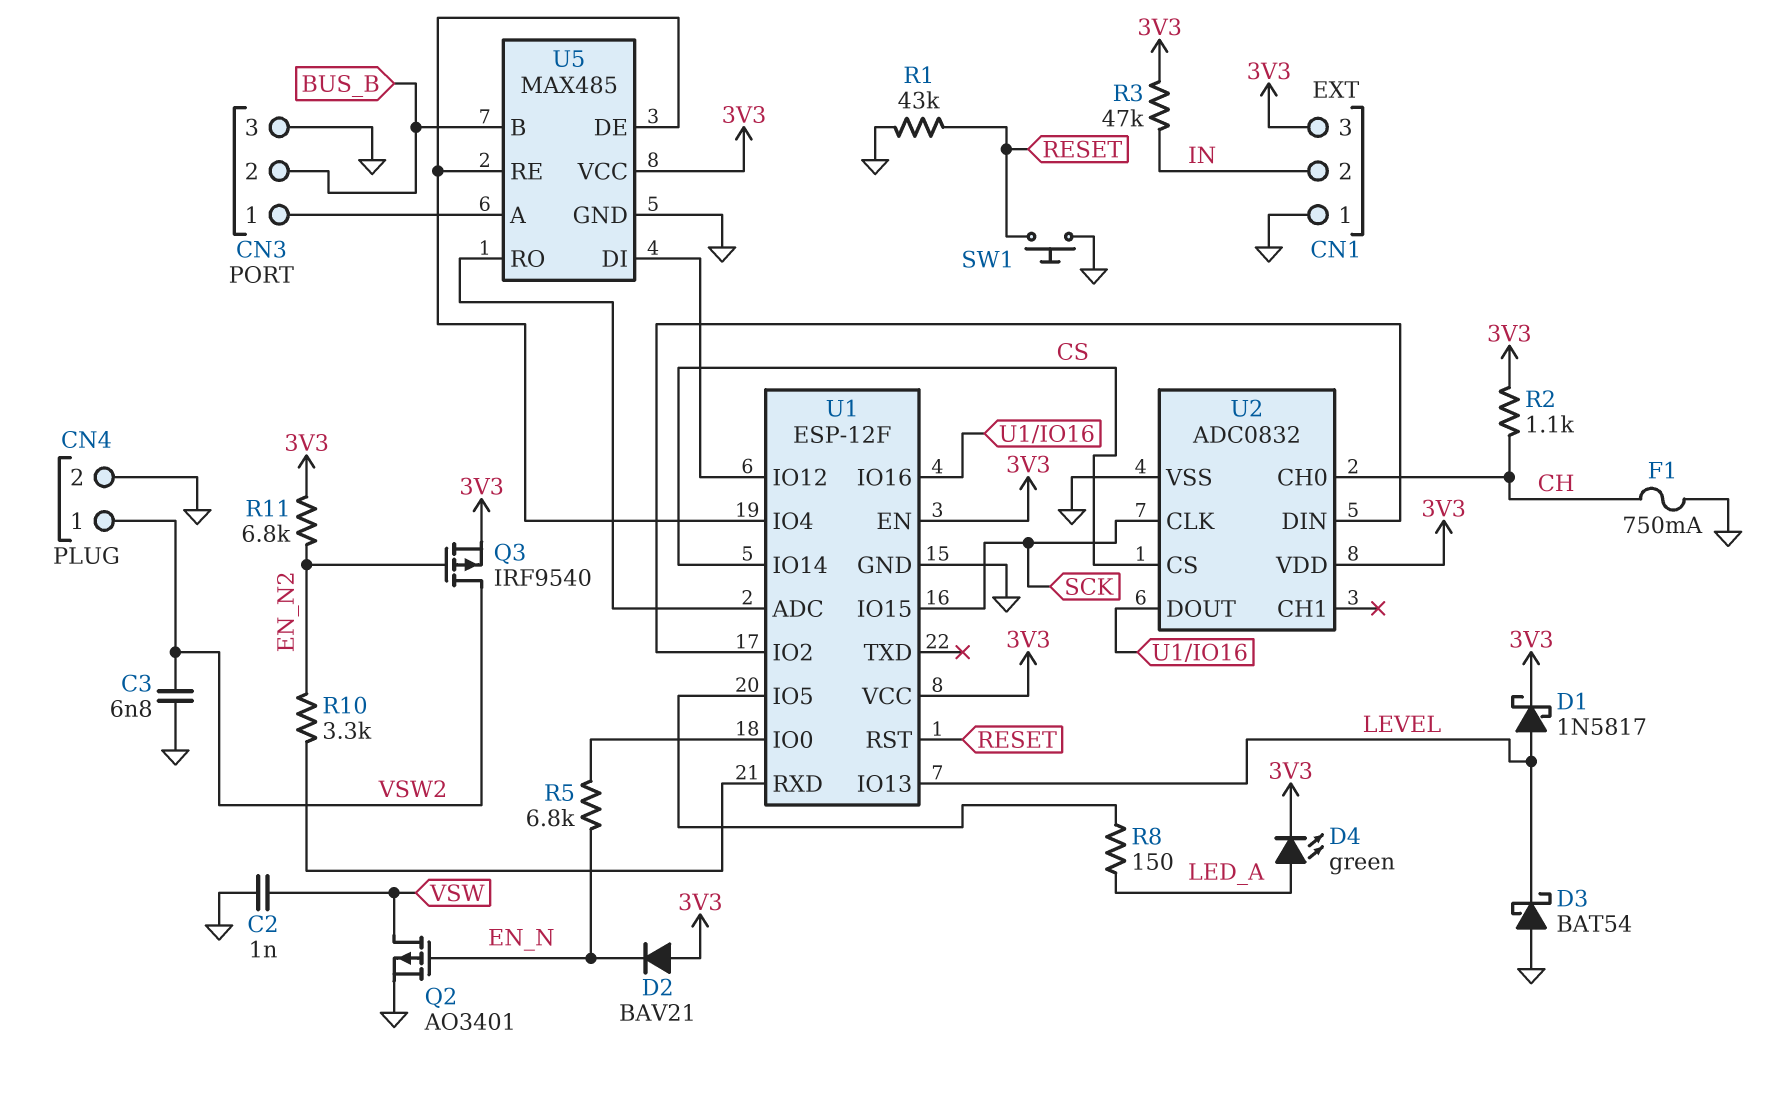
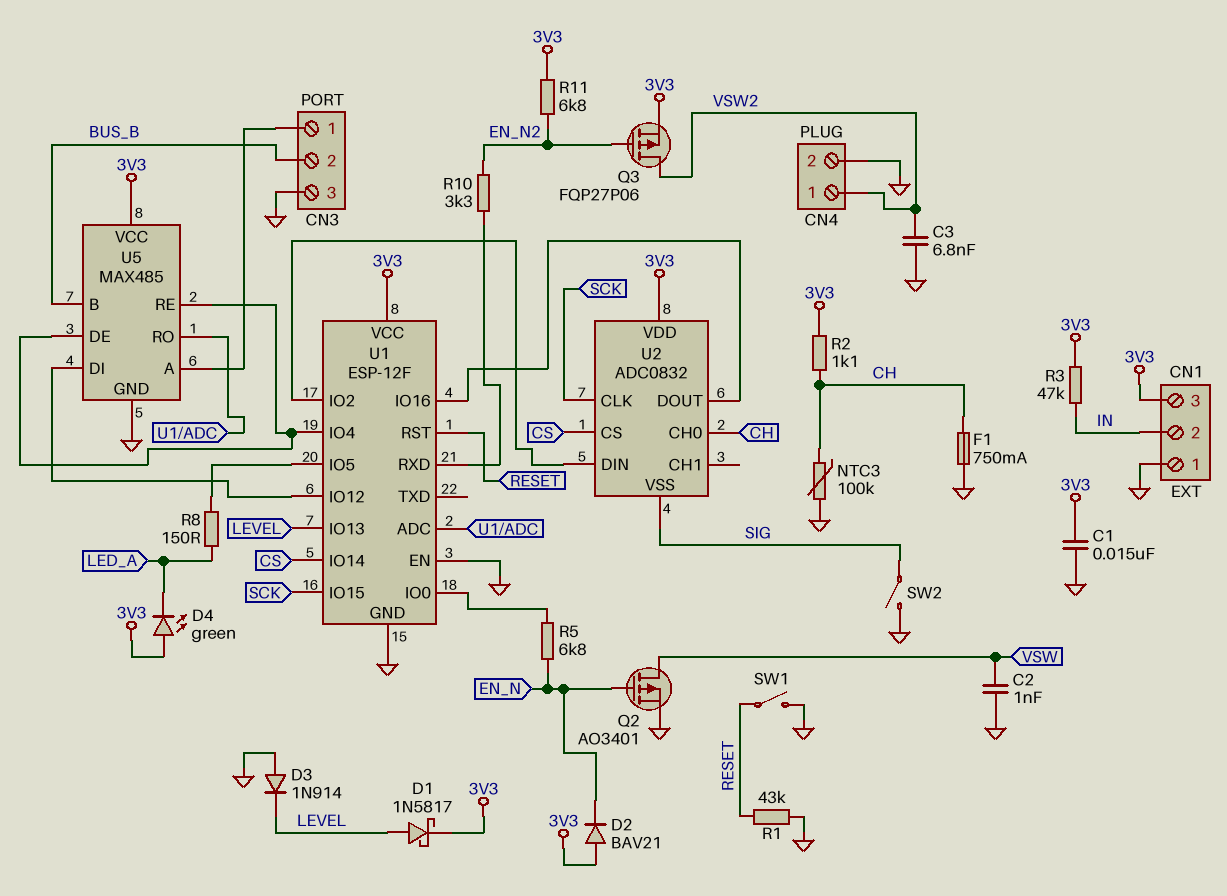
C1: none -> 15nF (3V3, GND)
D3: schottky BAT54 (A GND, K LEVEL) -> diode 1N914 (A GND, K LEVEL)
D4: LED green (A LED_A, K 3V3) -> LED green (A 3V3, K LED_A)
NTC3: none -> 100k (CH, GND)
Q3: PMOS IRF9540 (G EN_N2, D VSW2, S 3V3) -> PMOS FQP27P06 (G EN_N2, D VSW2, S 3V3)
SW1: button (GND, RESET) -> switch (GND, RESET)
SW2: none -> switch (GND, SIG)
U1 pin EN: 3V3 -> GND
U2 pin VSS: GND -> SIG

